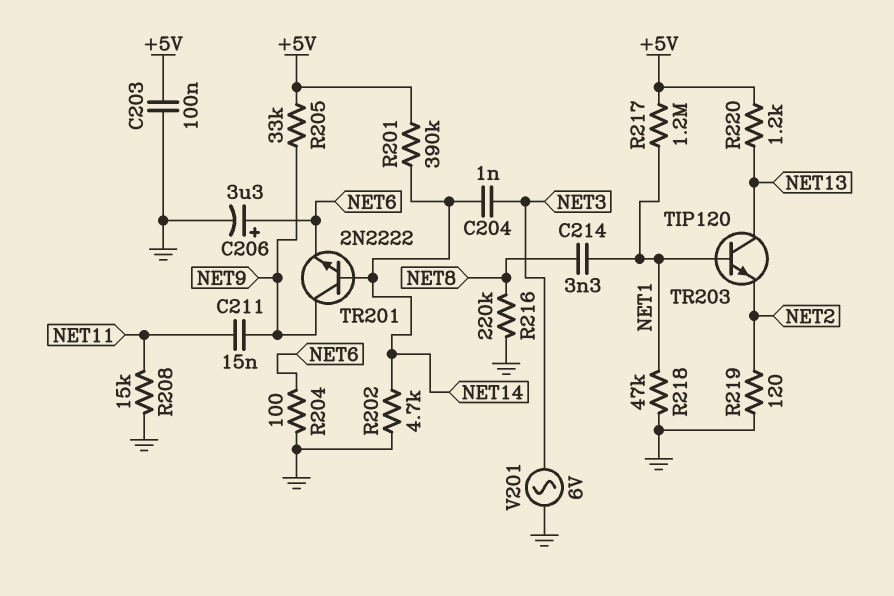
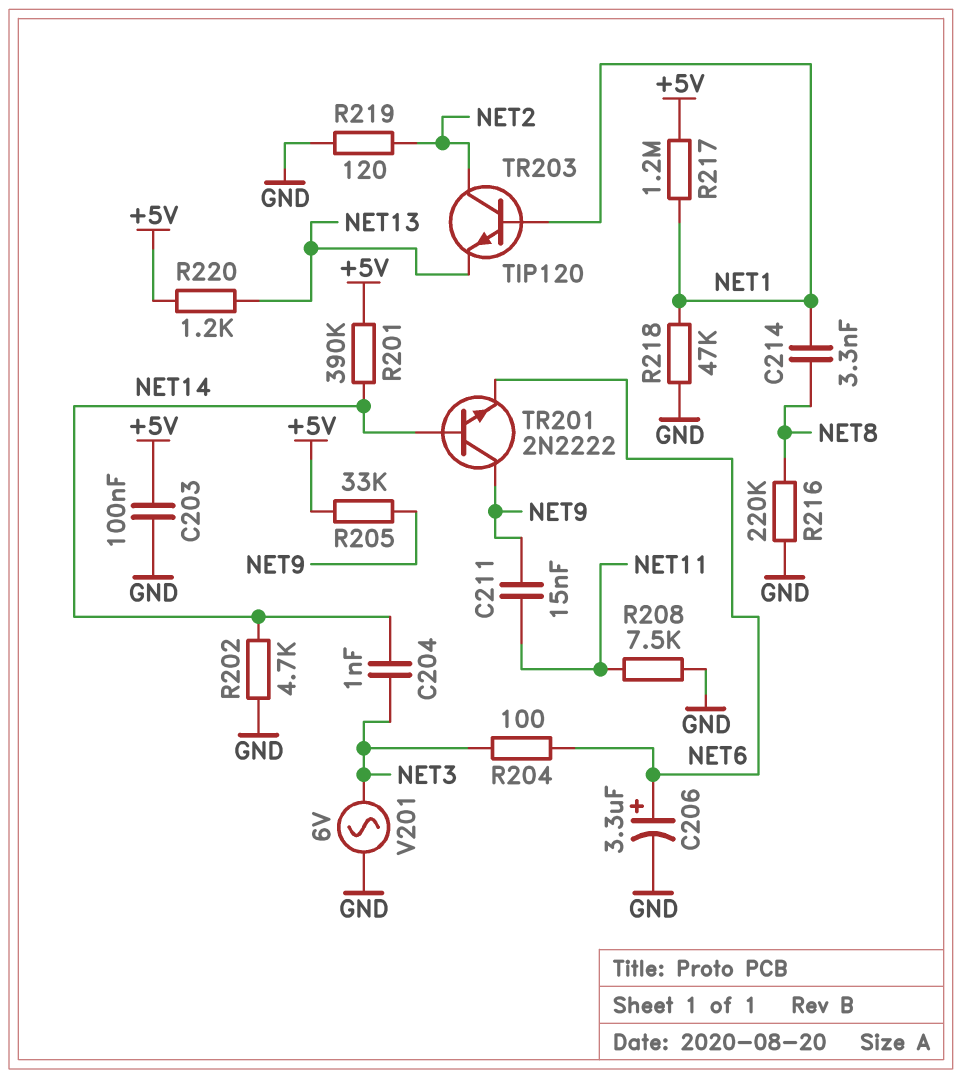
R204: 100 (GND, NET6) -> 100 (NET3, NET6)
R208: 15k (GND, NET11) -> 7.5k (GND, NET11)
TR203: NPN TIP120 (B NET1, C NET13, E NET2) -> NPN TIP120 (B NET1, C NET2, E NET13)

